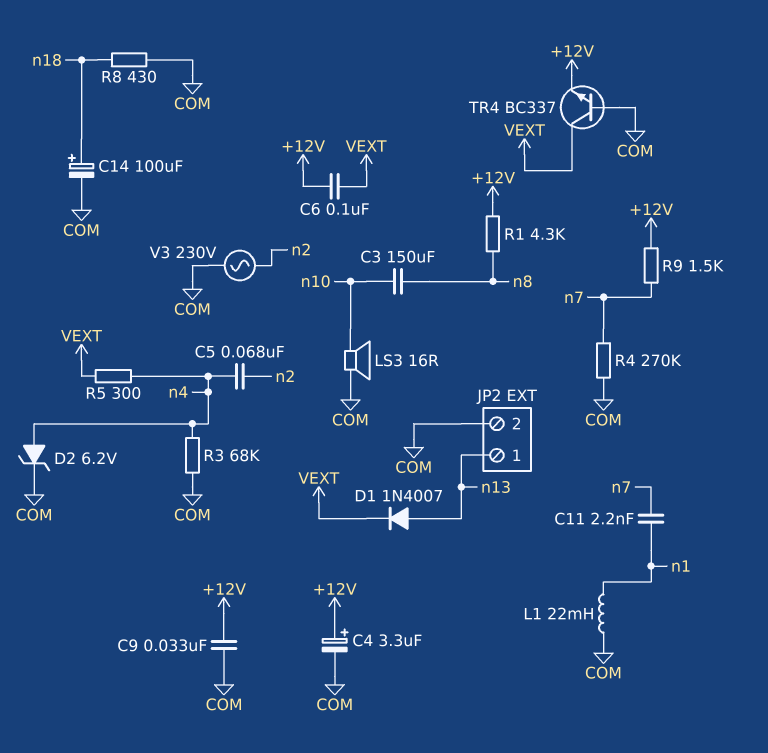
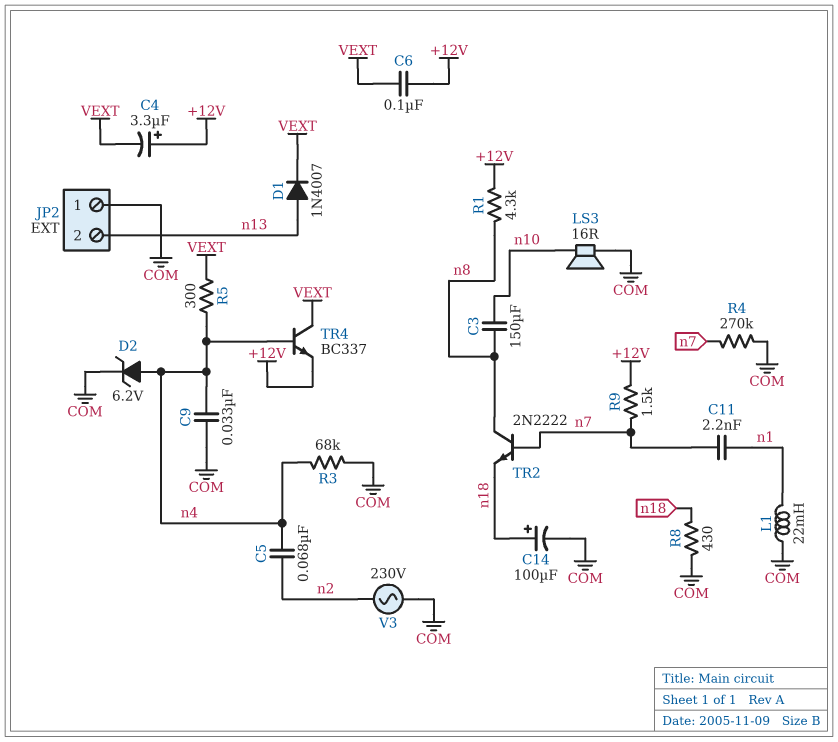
C4: 3.3uF (plus +12V, minus COM) -> 3.3uF (plus +12V, minus VEXT)
C9: 33nF (+12V, COM) -> 33nF (COM, n4)
JP2 pin 1: n13 -> COM
JP2 pin 2: COM -> n13
TR2: none -> NPN 2N2222 (B n7, C n8, E n18)
TR4: NPN BC337 (B COM, C VEXT, E +12V) -> NPN BC337 (B n4, C VEXT, E +12V)

